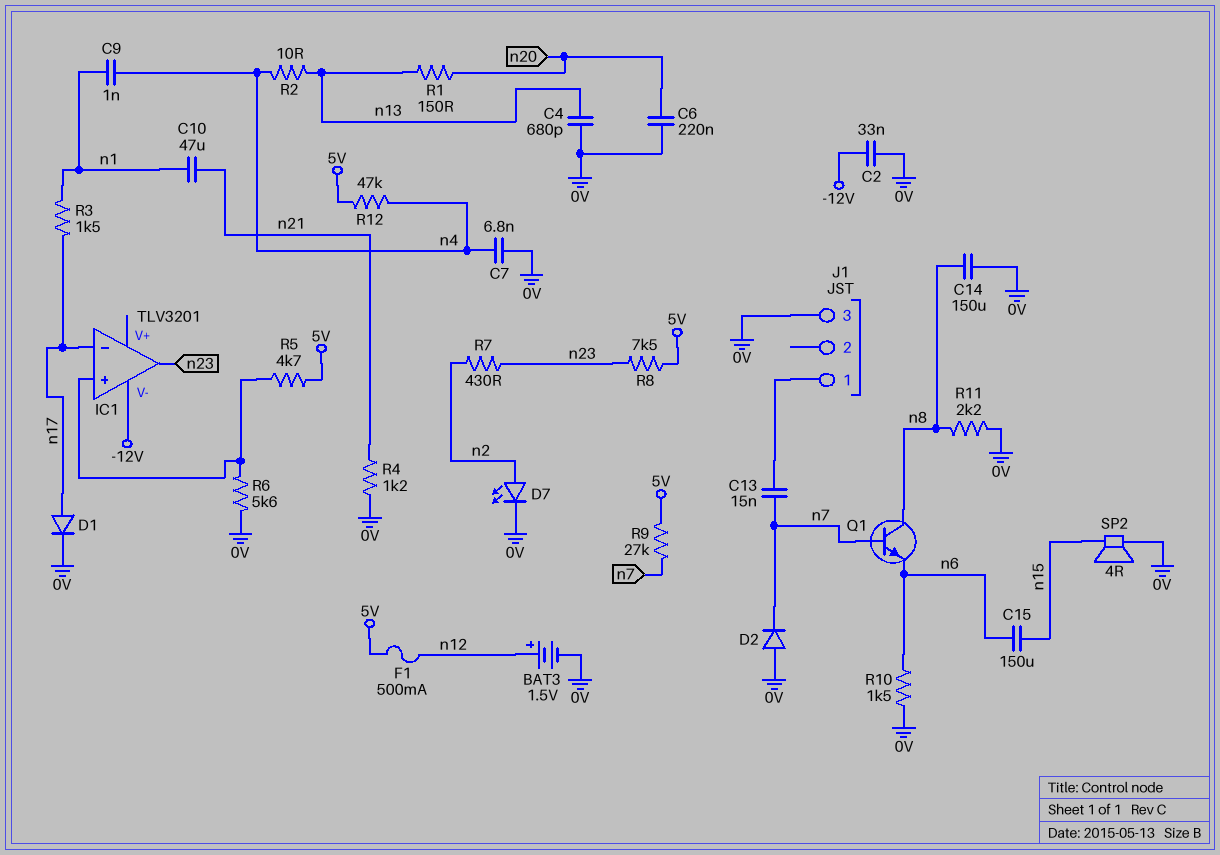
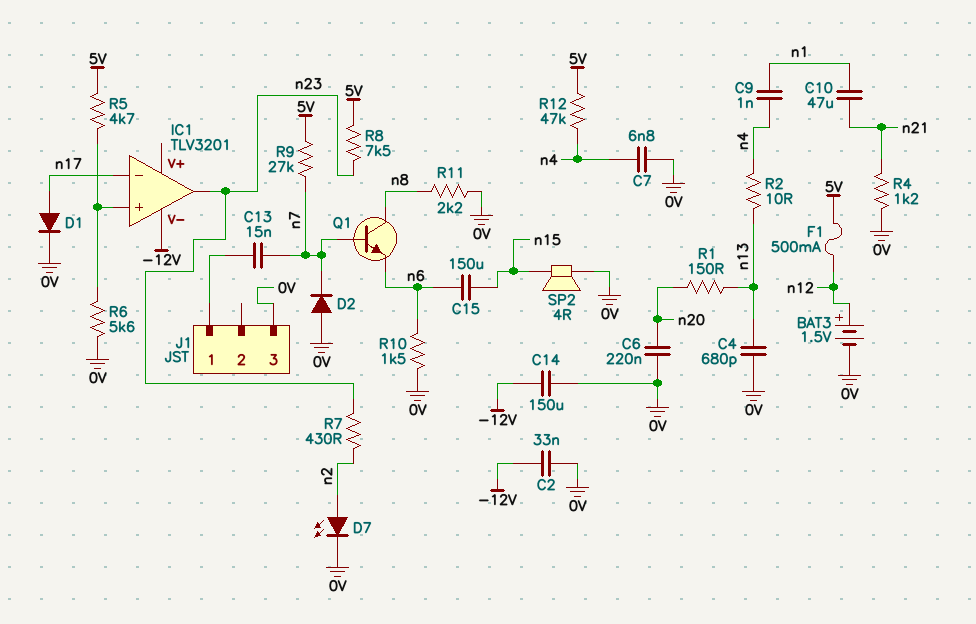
C14: 150uF (0V, n8) -> 150uF (-12V, 0V)
R3: 1.5k (n1, n17) -> none

